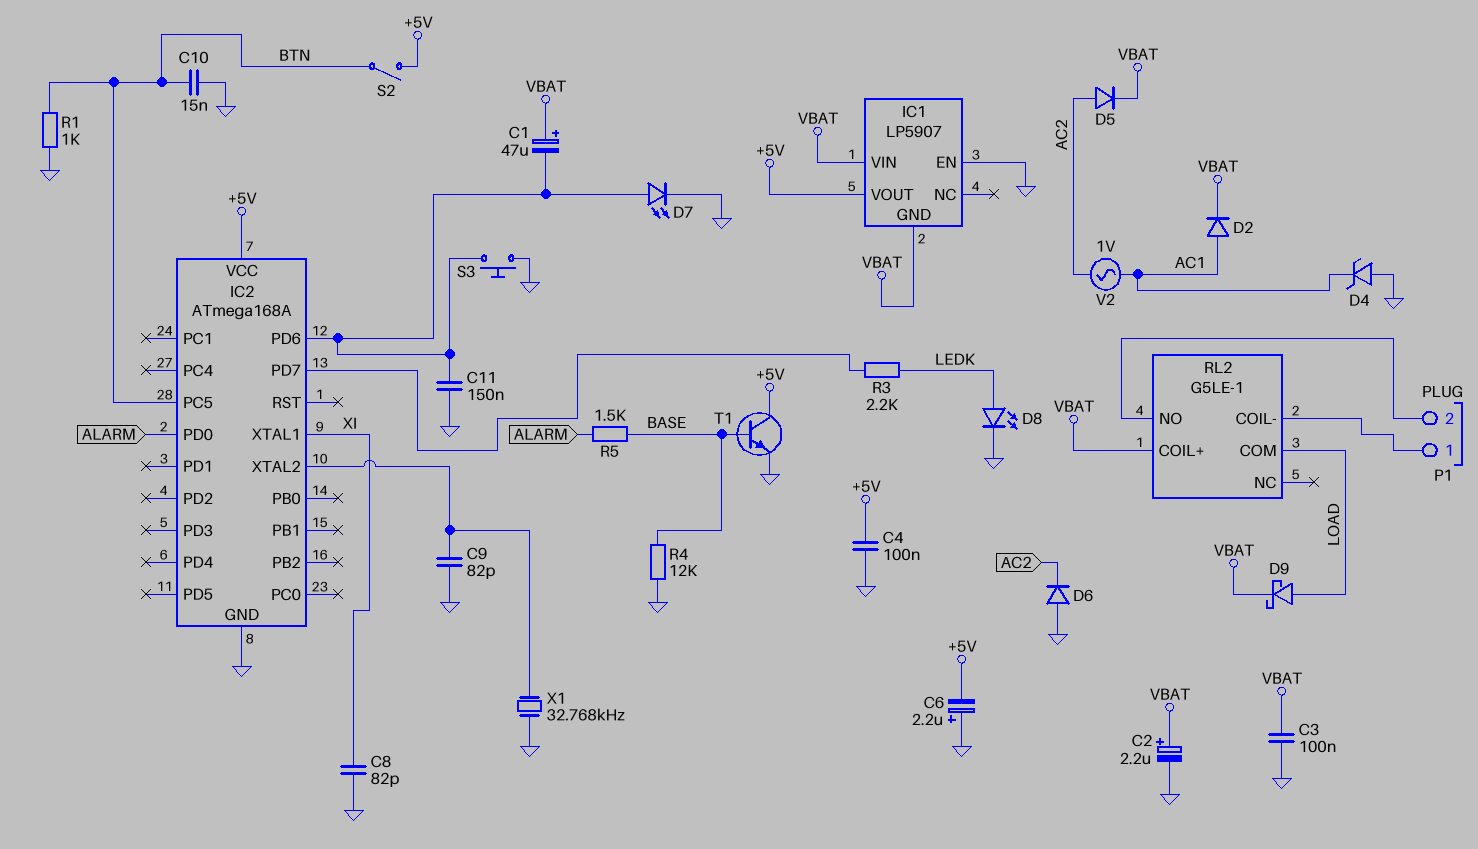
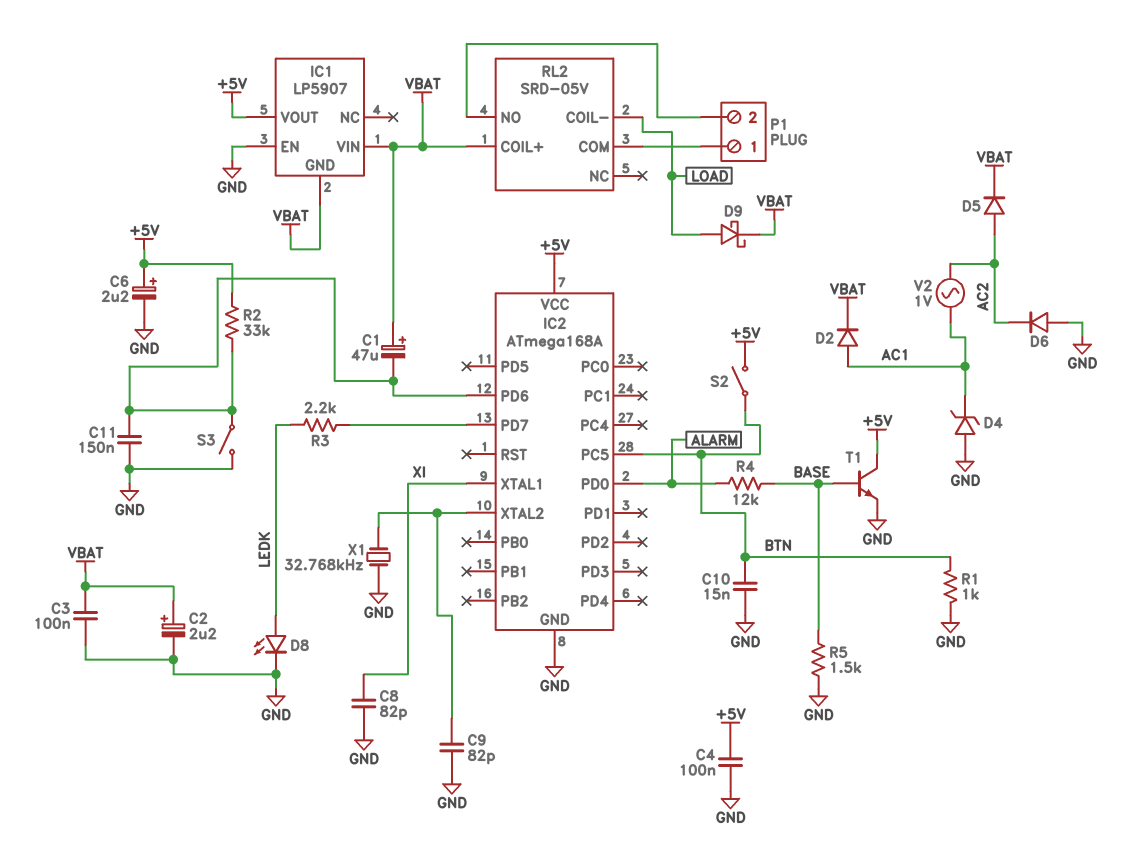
C6: 2.2uF (plus GND, minus +5V) -> 2.2uF (plus +5V, minus GND)
D7: LED (A IC2/PD6, K GND) -> none
R2: none -> 33k (+5V, IC2/PD6)
R4: 12k (BASE, GND) -> 12k (ALARM, BASE)
R5: 1.5k (ALARM, BASE) -> 1.5k (BASE, GND)
RL2: G5LE-1 -> SRD-05V
RL2 pin COIL-: P1/1 -> LOAD
RL2 pin COM: LOAD -> P1/1
S3: button (GND, IC2/PD6) -> switch (GND, IC2/PD6)

